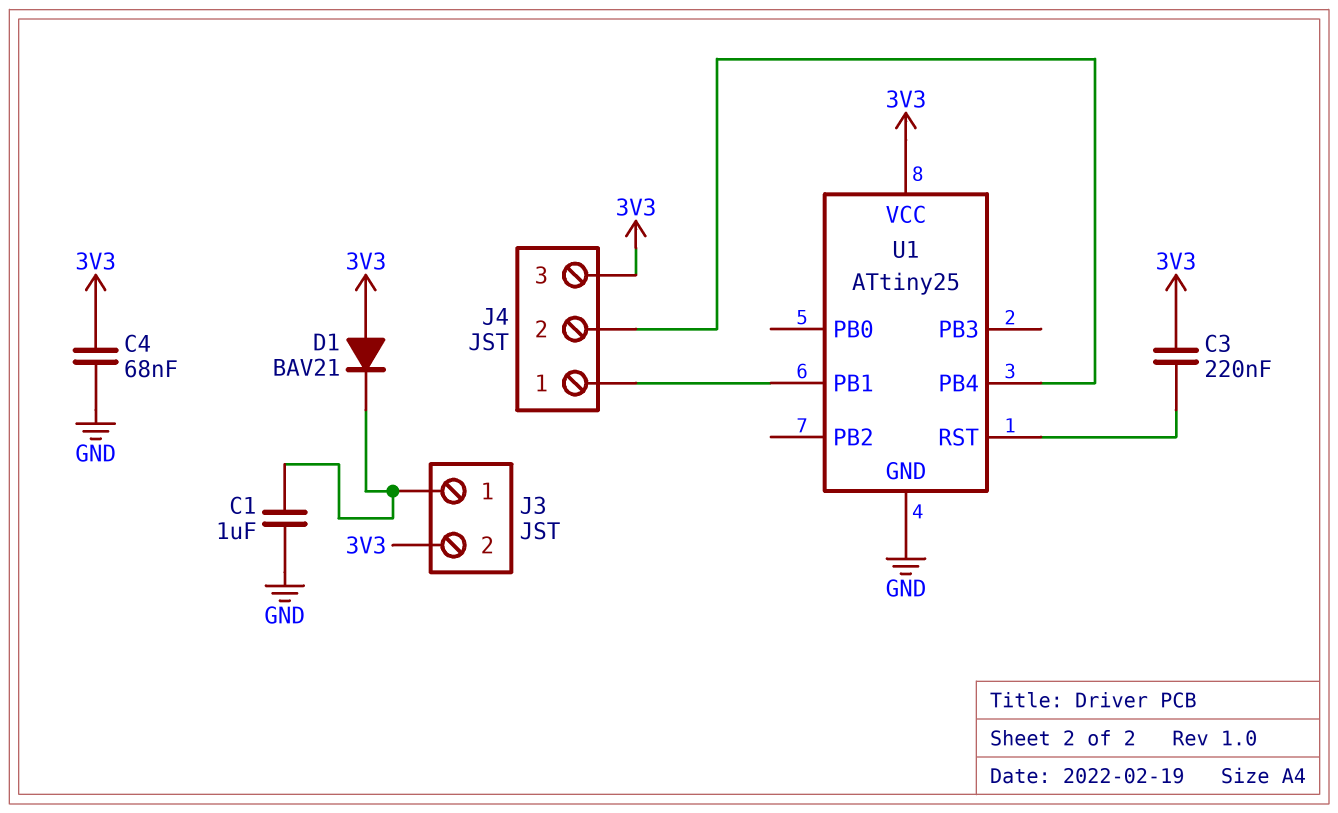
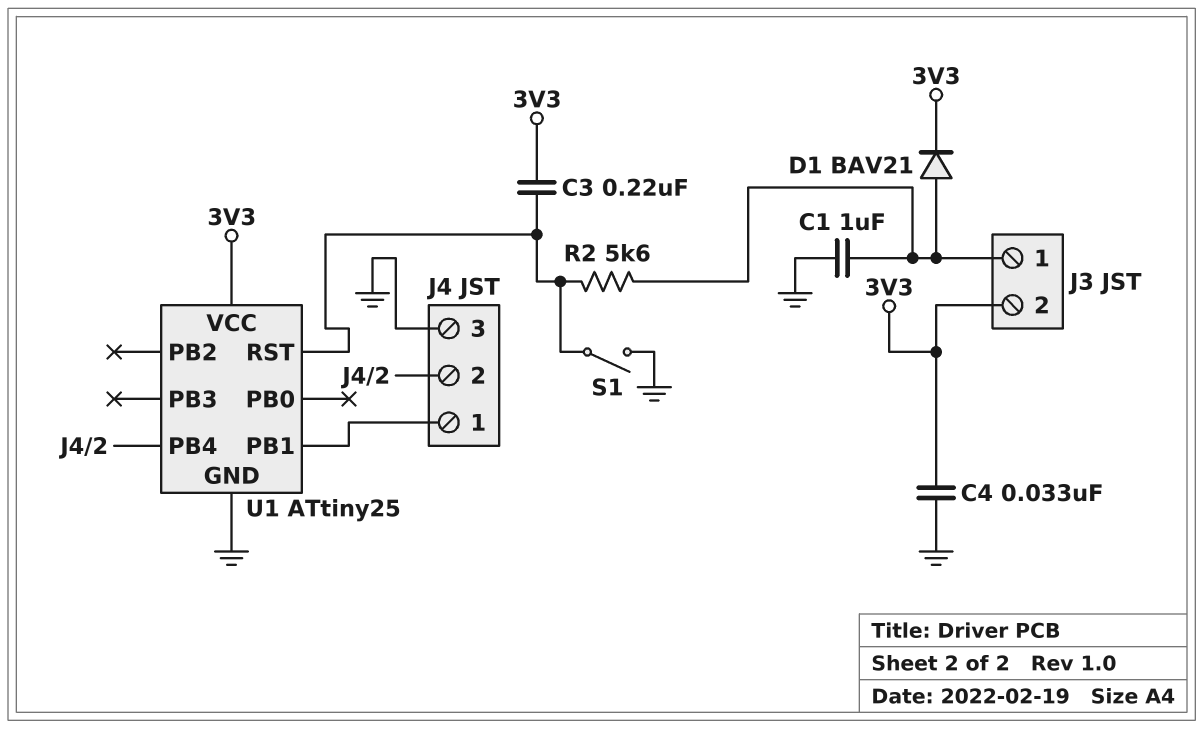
C4: 68nF (3V3, GND) -> 33nF (3V3, GND)
D1: diode BAV21 (A 3V3, K J3/1) -> diode BAV21 (A J3/1, K 3V3)
J4 pin 3: 3V3 -> GND
R2: none -> 5.6k (J3/1, U1/RST)
S1: none -> switch (GND, U1/RST)

